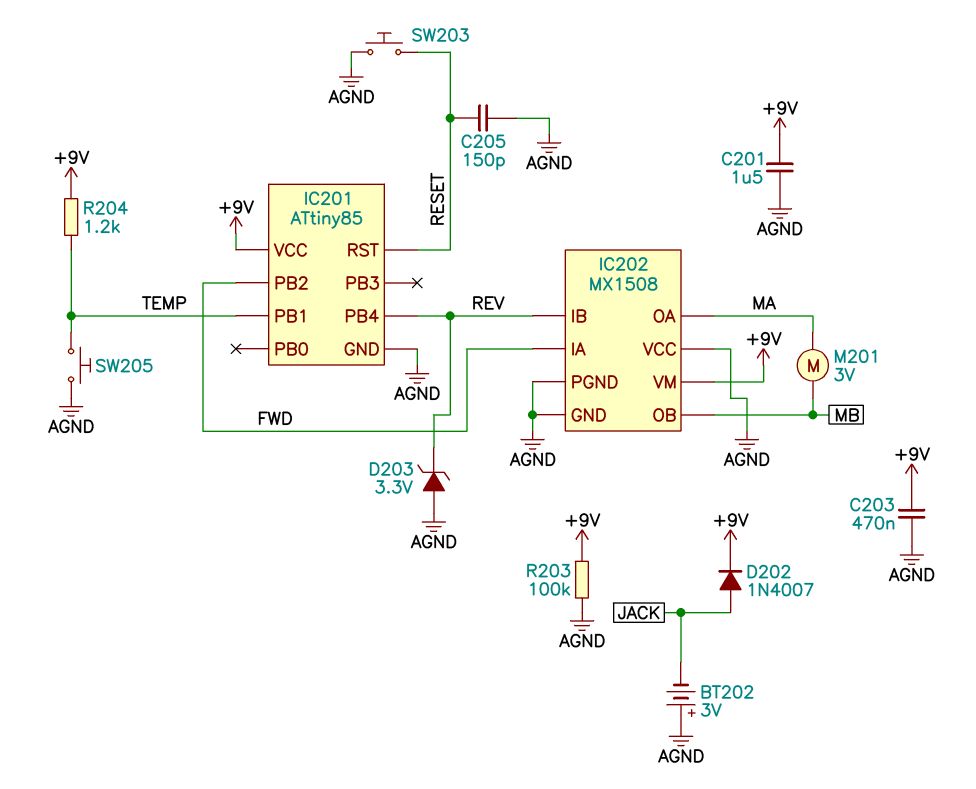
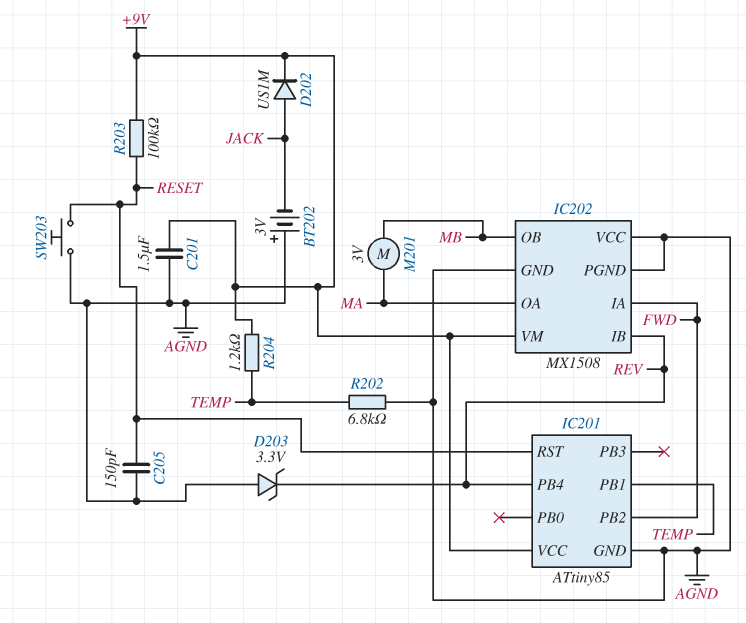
C203: 470nF (+9V, AGND) -> none
D202: diode 1N4007 (A JACK, K +9V) -> diode US1M (A JACK, K +9V)
R202: none -> 6.8k (AGND, TEMP)
R203: 100k (+9V, AGND) -> 100k (+9V, RESET)
SW205: button (AGND, TEMP) -> none

